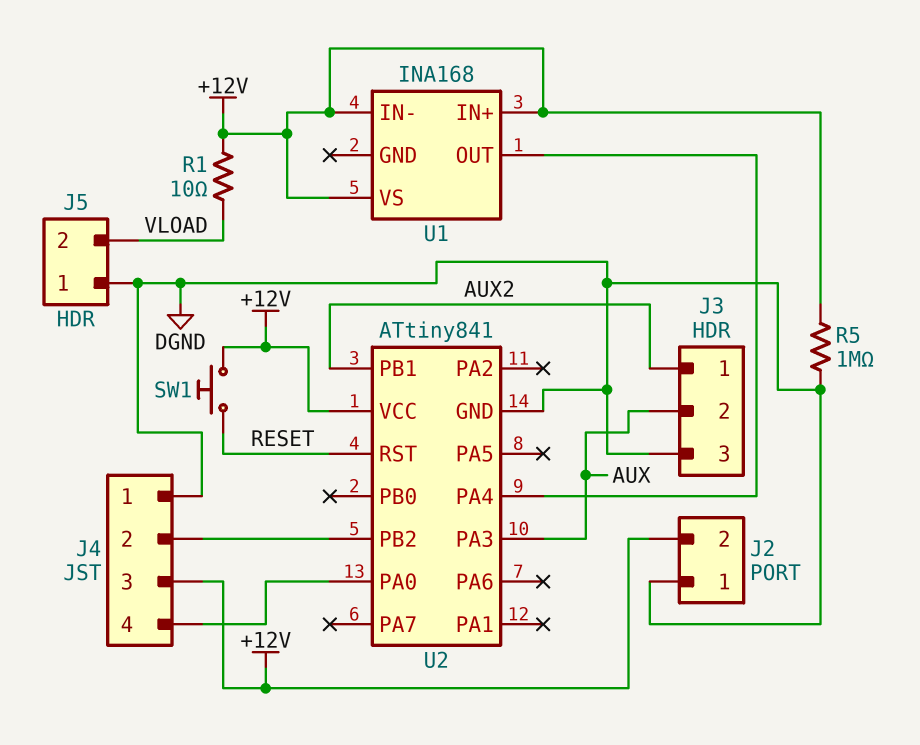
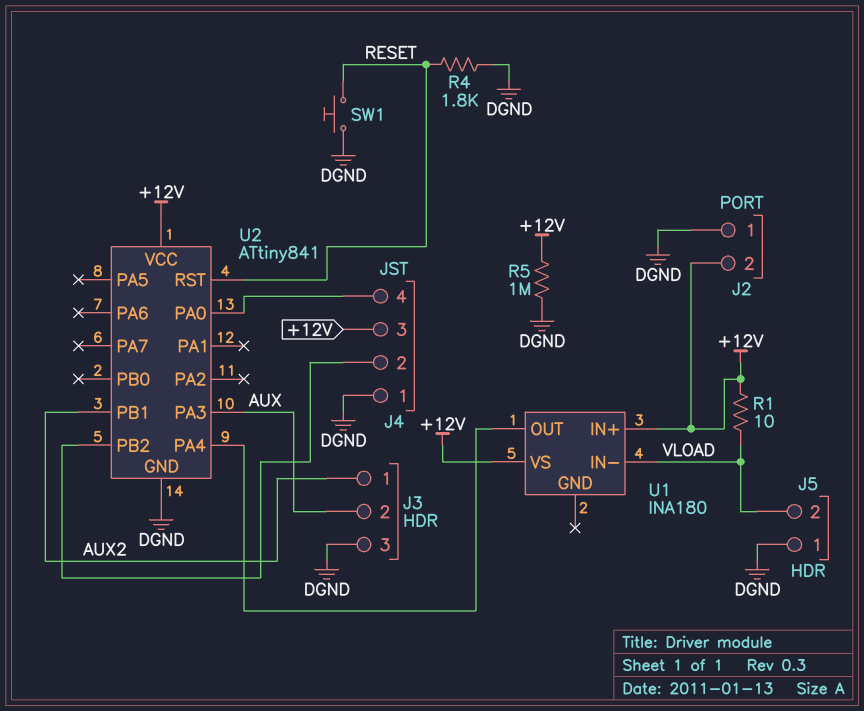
R4: none -> 1.8k (DGND, RESET)
SW1: button (+12V, RESET) -> button (DGND, RESET)
U1: INA168 -> INA180
U1 pin IN-: +12V -> VLOAD

